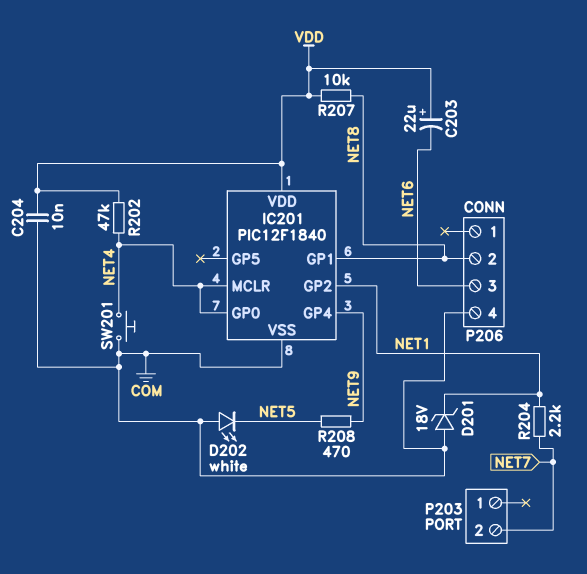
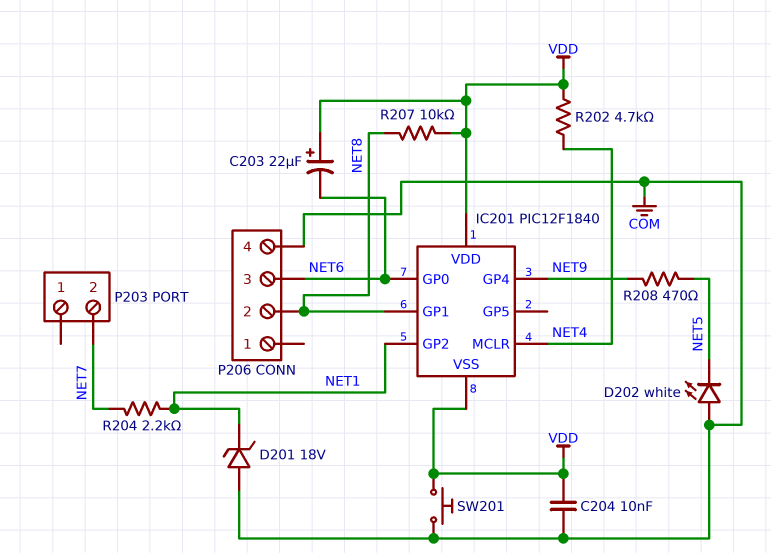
IC201 pin GP0: NET4 -> NET6
IC201 pin VSS: COM -> VDD
R202: 47k (NET4, VDD) -> 4.7k (NET4, VDD)
SW201: button (COM, NET4) -> button (COM, VDD)

